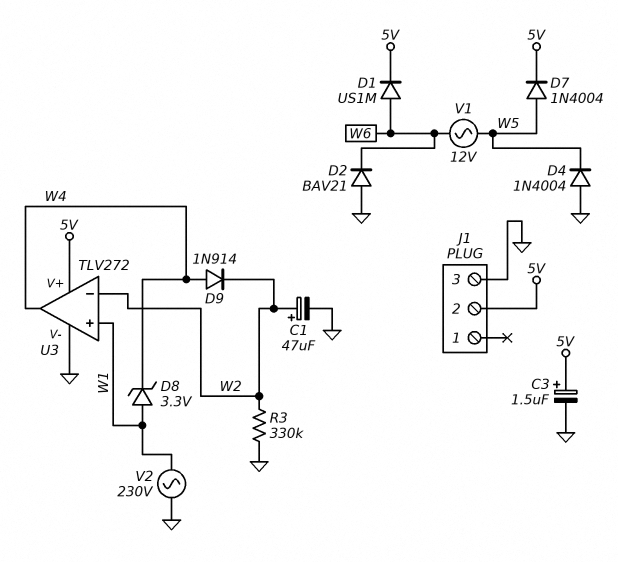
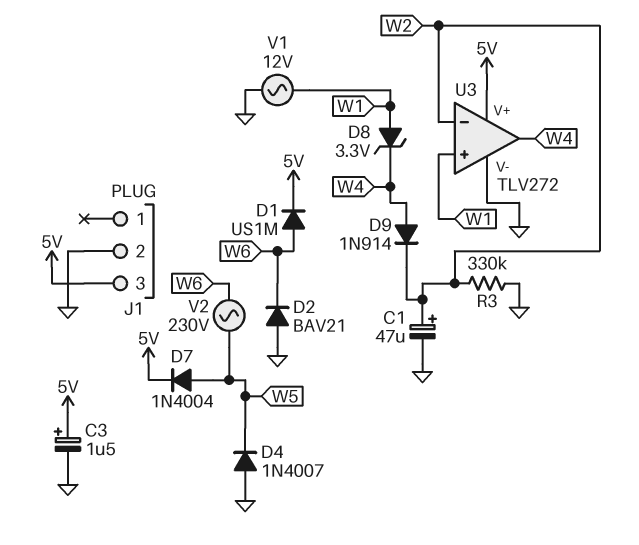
D4: diode 1N4004 (A GND, K W5) -> diode 1N4007 (A GND, K W5)
J1 pin 2: 5V -> GND
J1 pin 3: GND -> 5V
V1: AC 12V (W5, W6) -> AC 12V (GND, W1)
V2: AC 230V (GND, W1) -> AC 230V (W5, W6)

